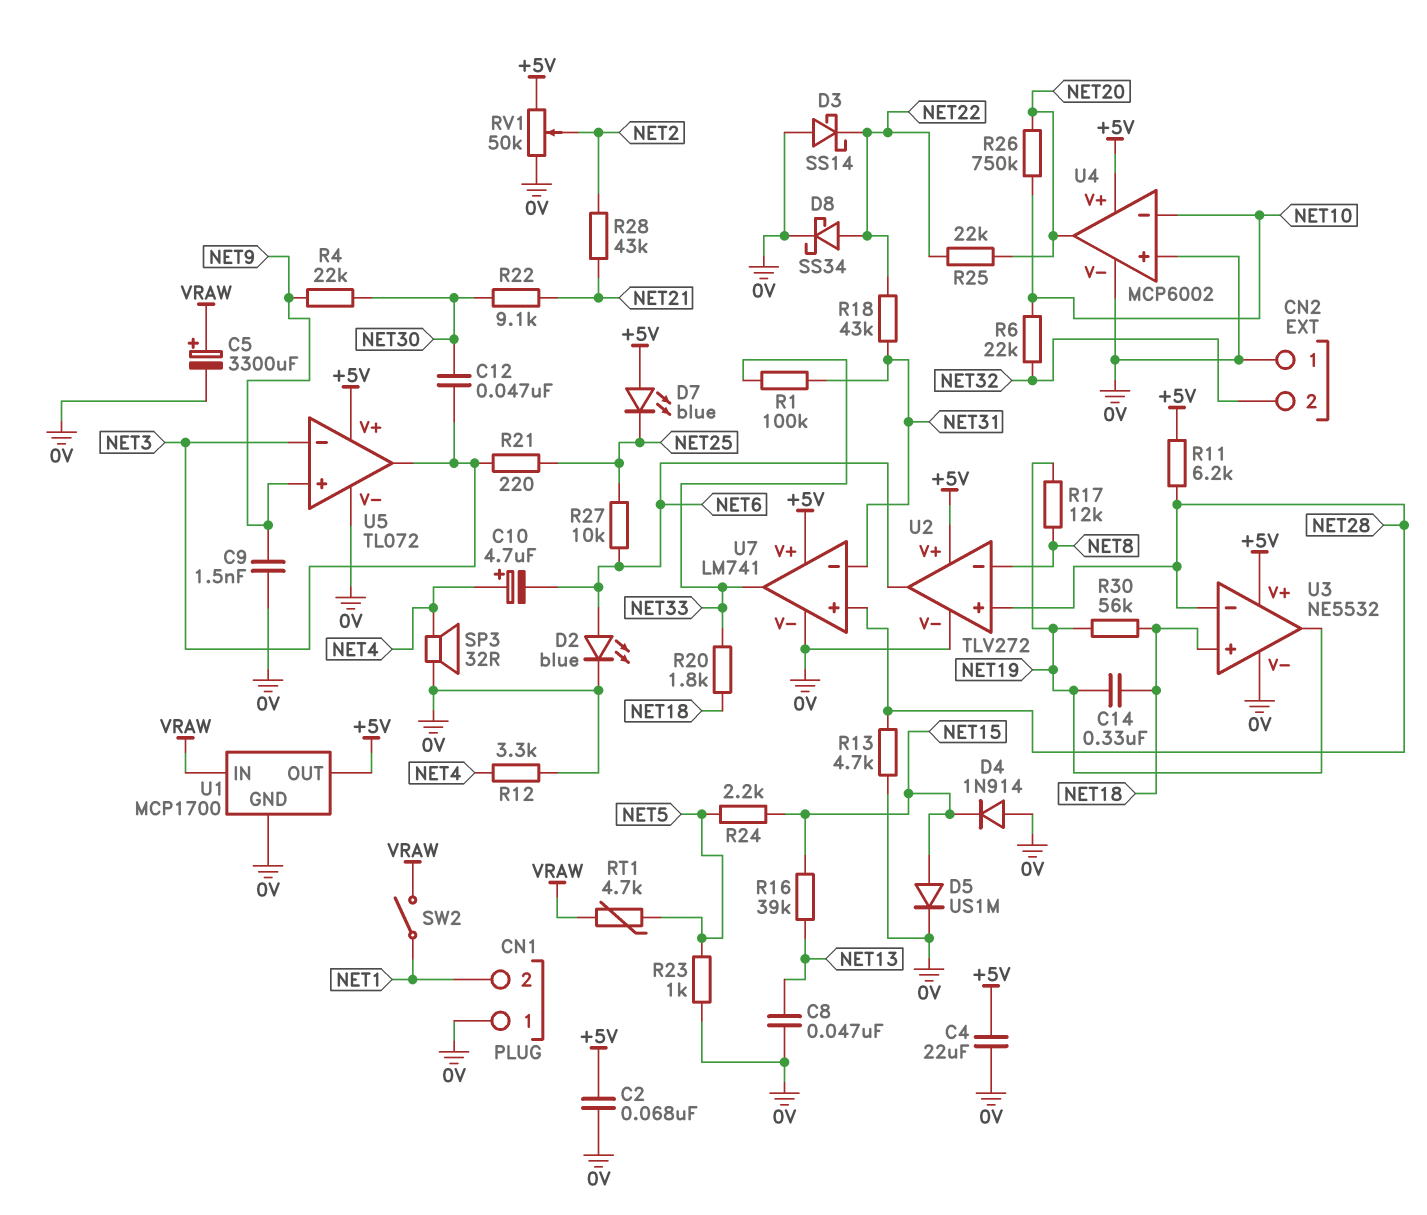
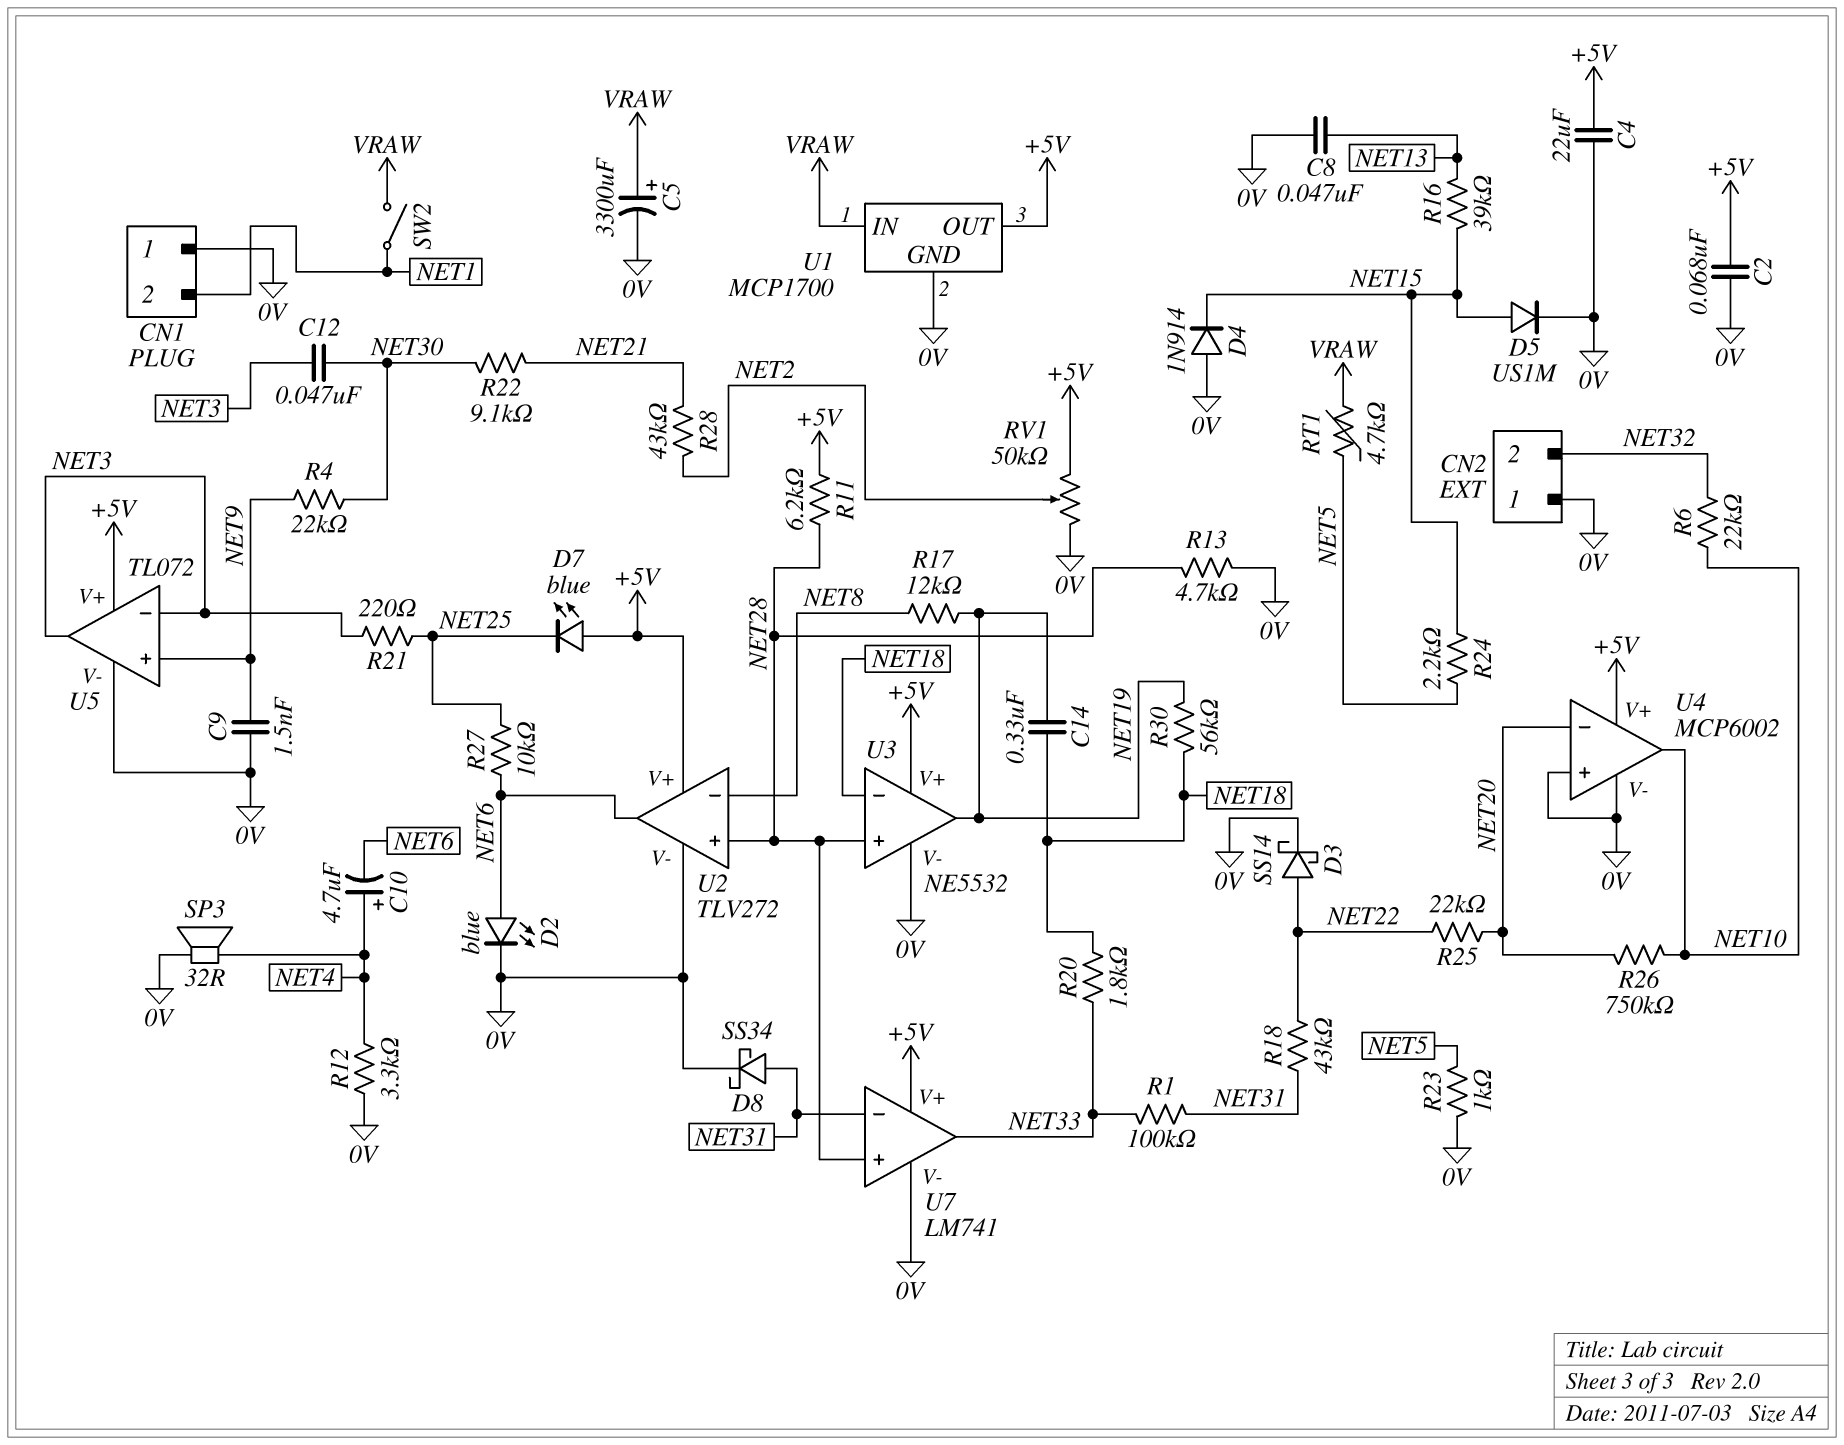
D3: schottky SS14 (A 0V, K NET22) -> schottky SS14 (A NET22, K 0V)
D8: schottky SS34 (A NET22, K 0V) -> schottky SS34 (A NET31, K 0V)
U3 pin in+: NET18 -> NET28
U3 pin in-: NET28 -> NET18
U4 pin in-: NET10 -> NET20
U4 pin out: NET20 -> NET10

